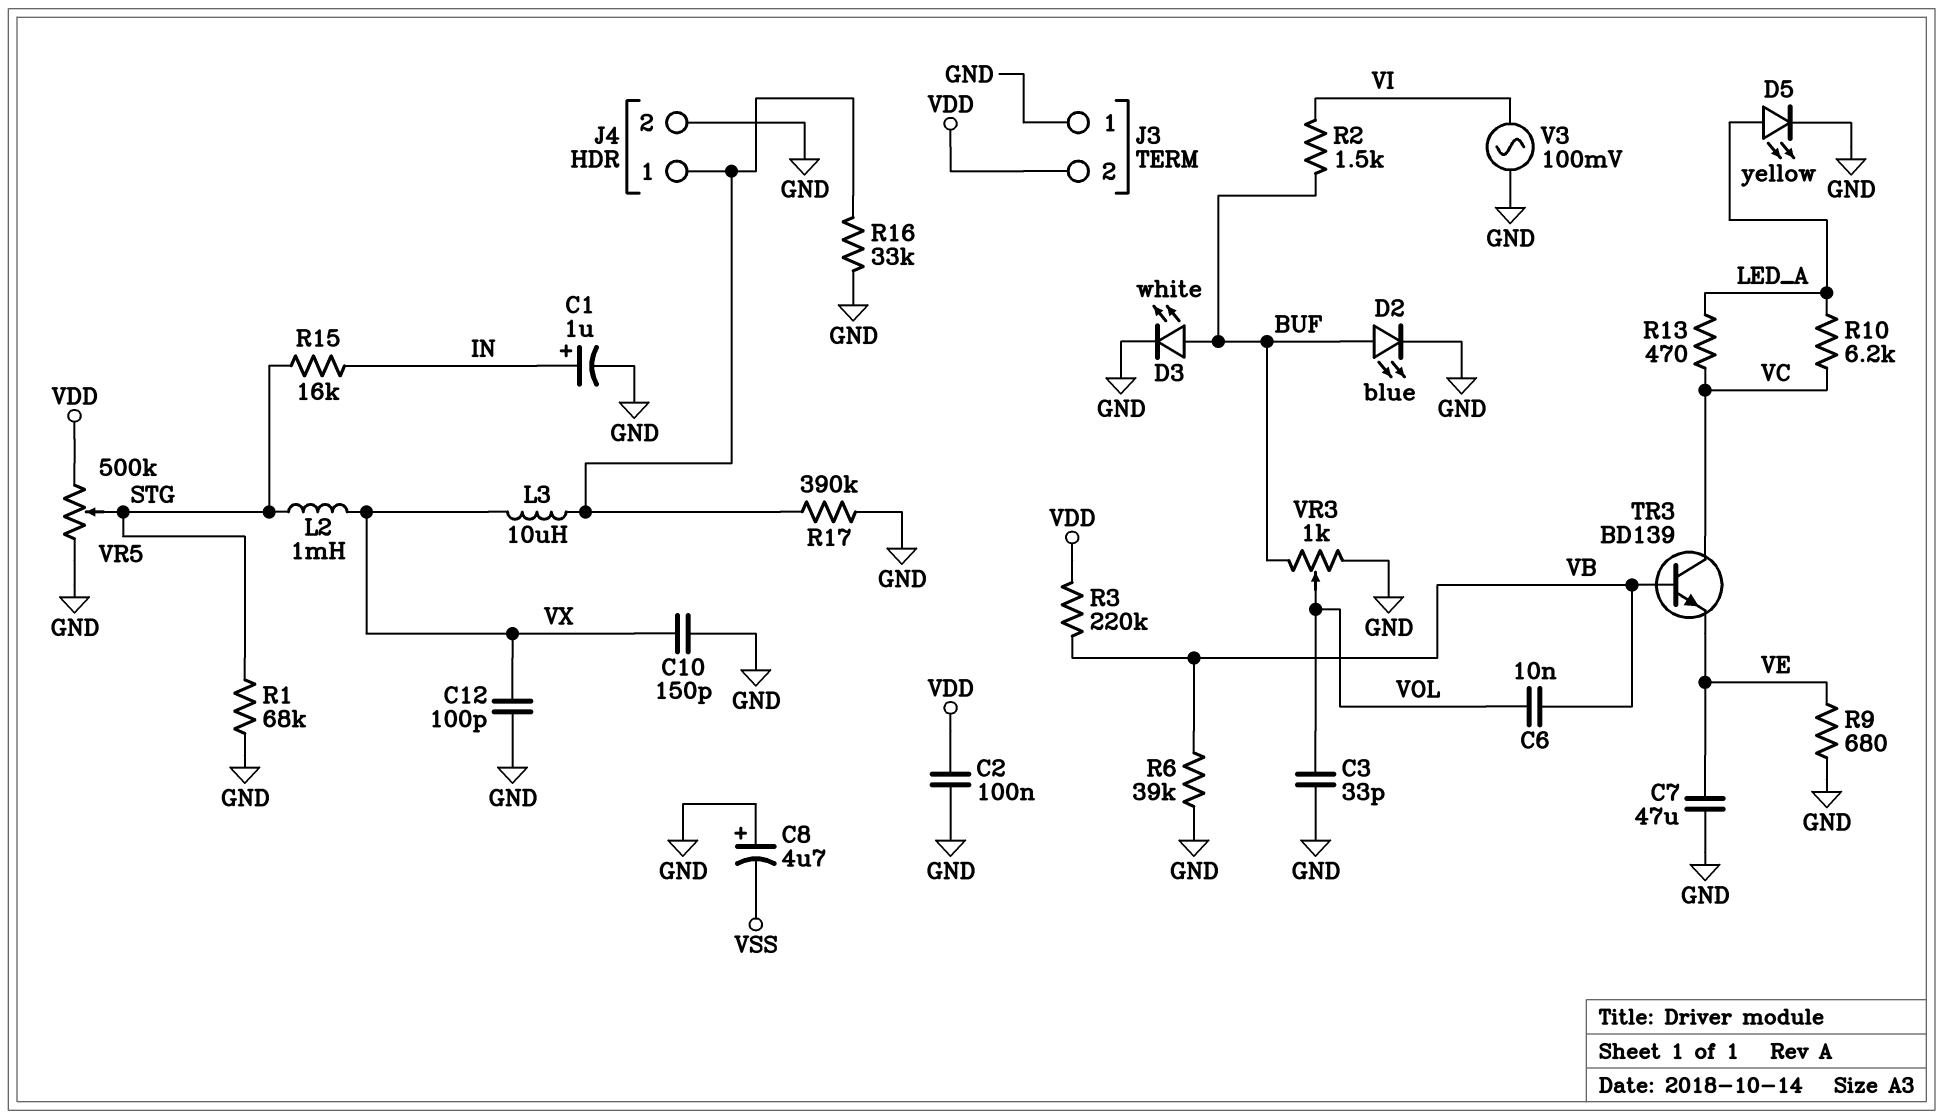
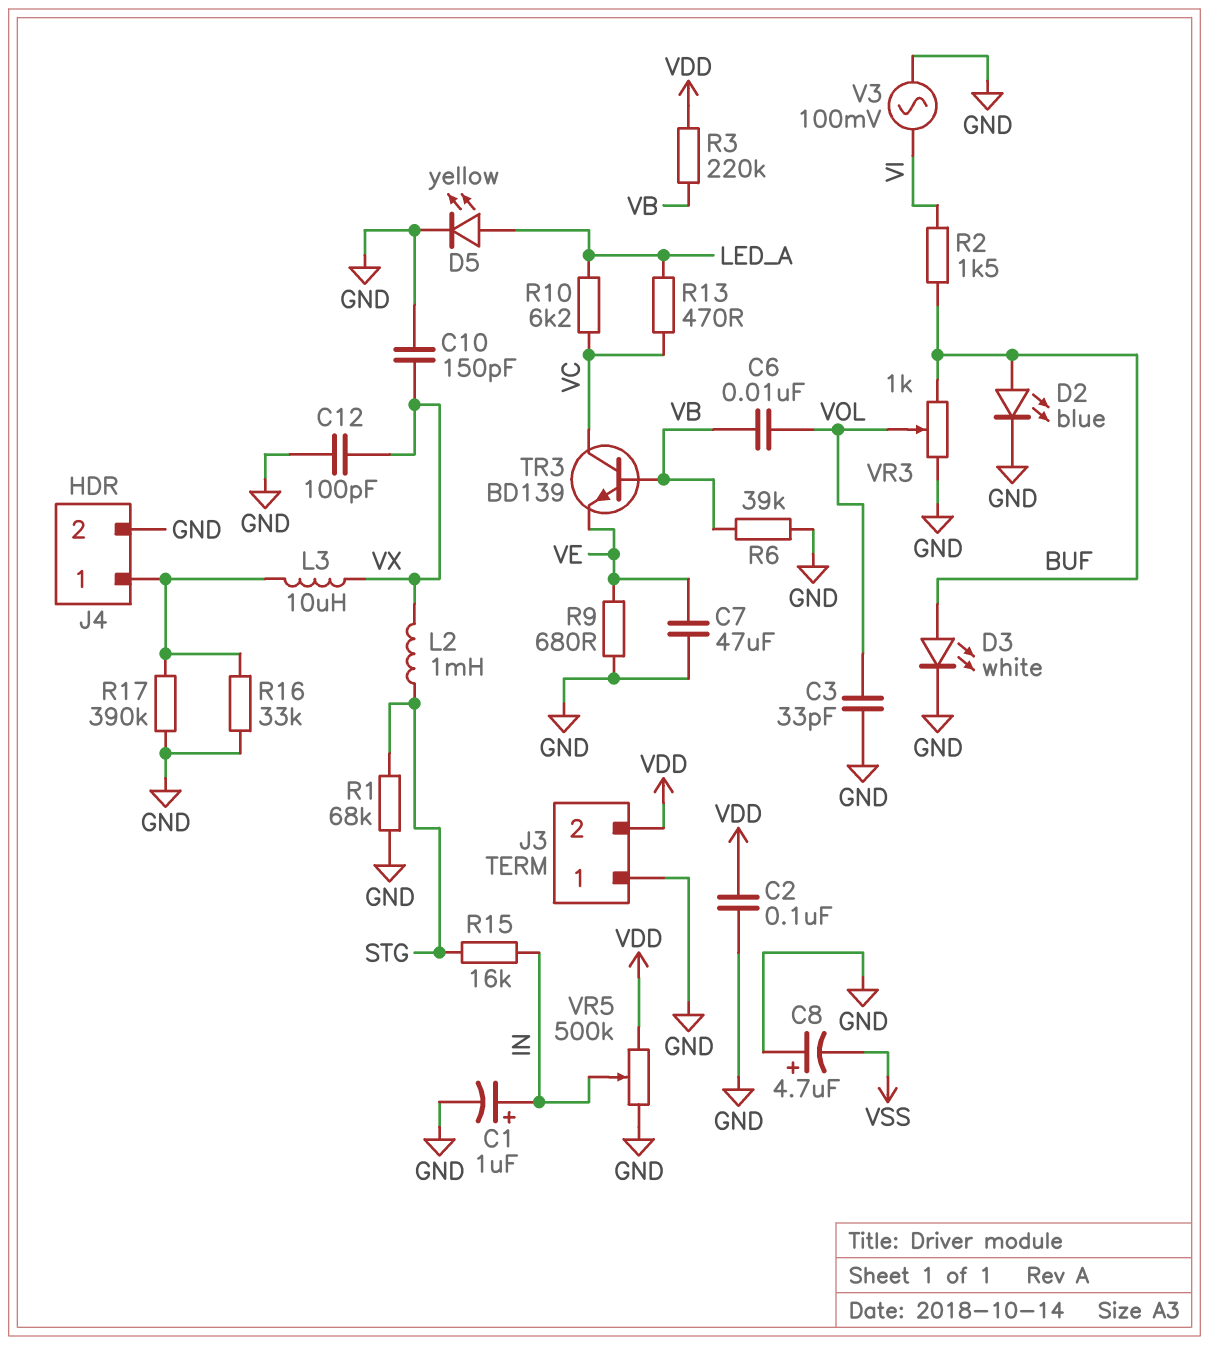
VR5: 500k (GND, VDD, wiper STG) -> 500k (GND, VDD, wiper IN)

